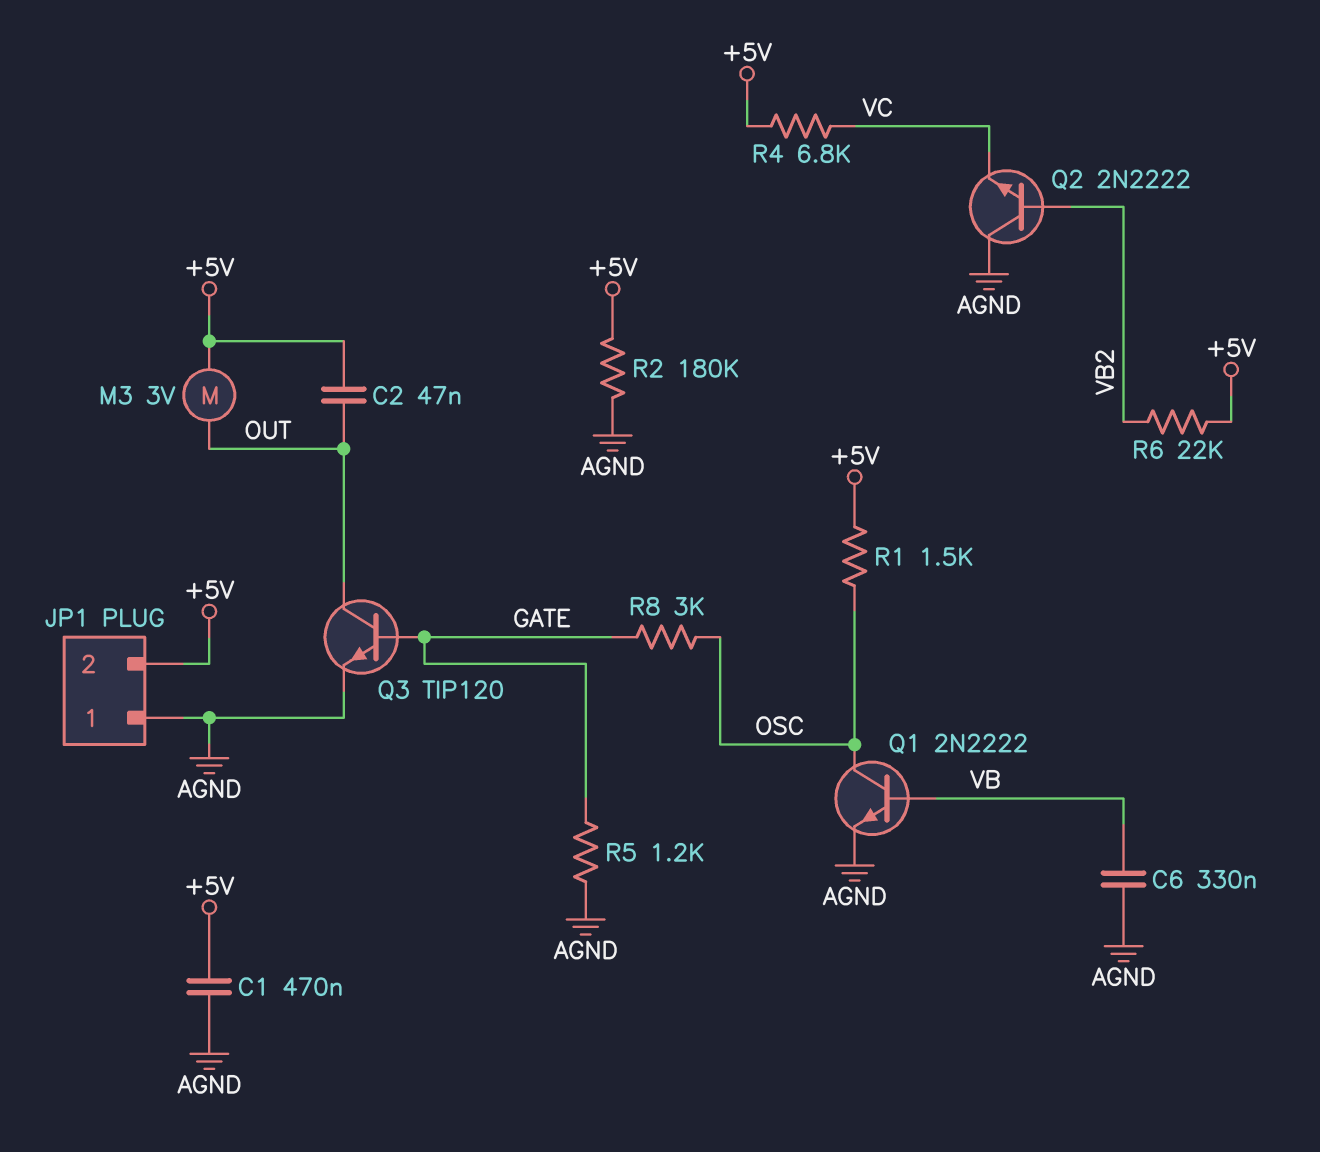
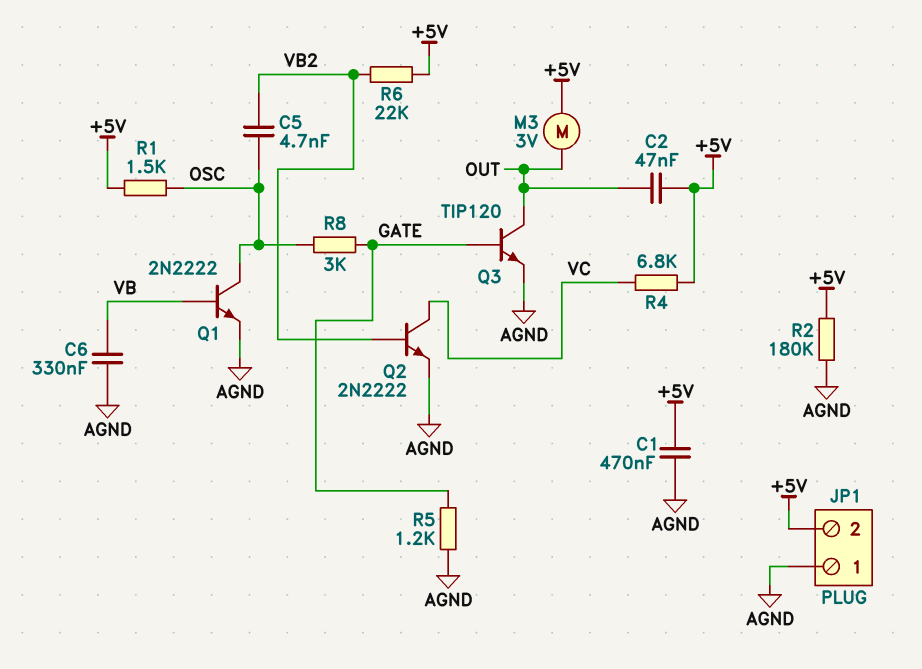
C5: none -> 4.7nF (OSC, VB2)
Q2: NPN 2N2222 (B VB2, C AGND, E VC) -> NPN 2N2222 (B VB2, C VC, E AGND)

